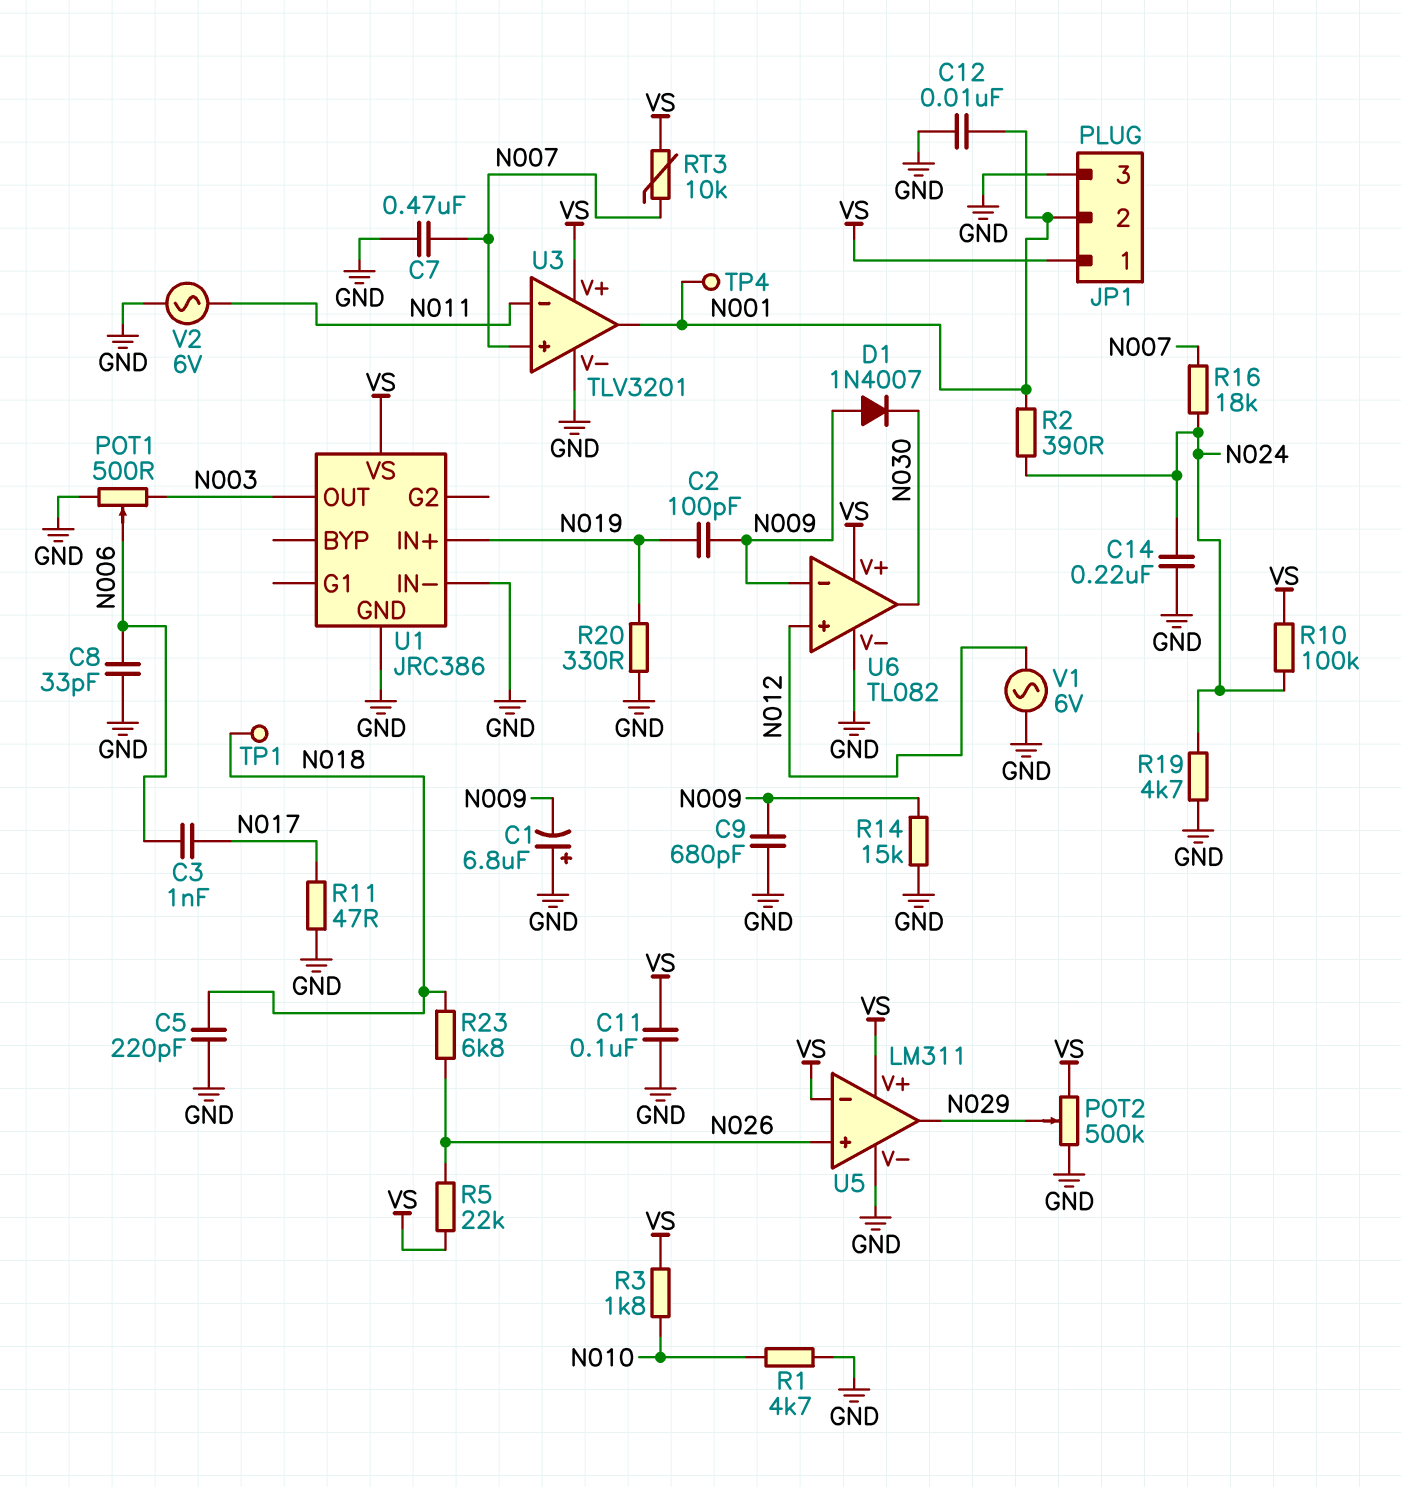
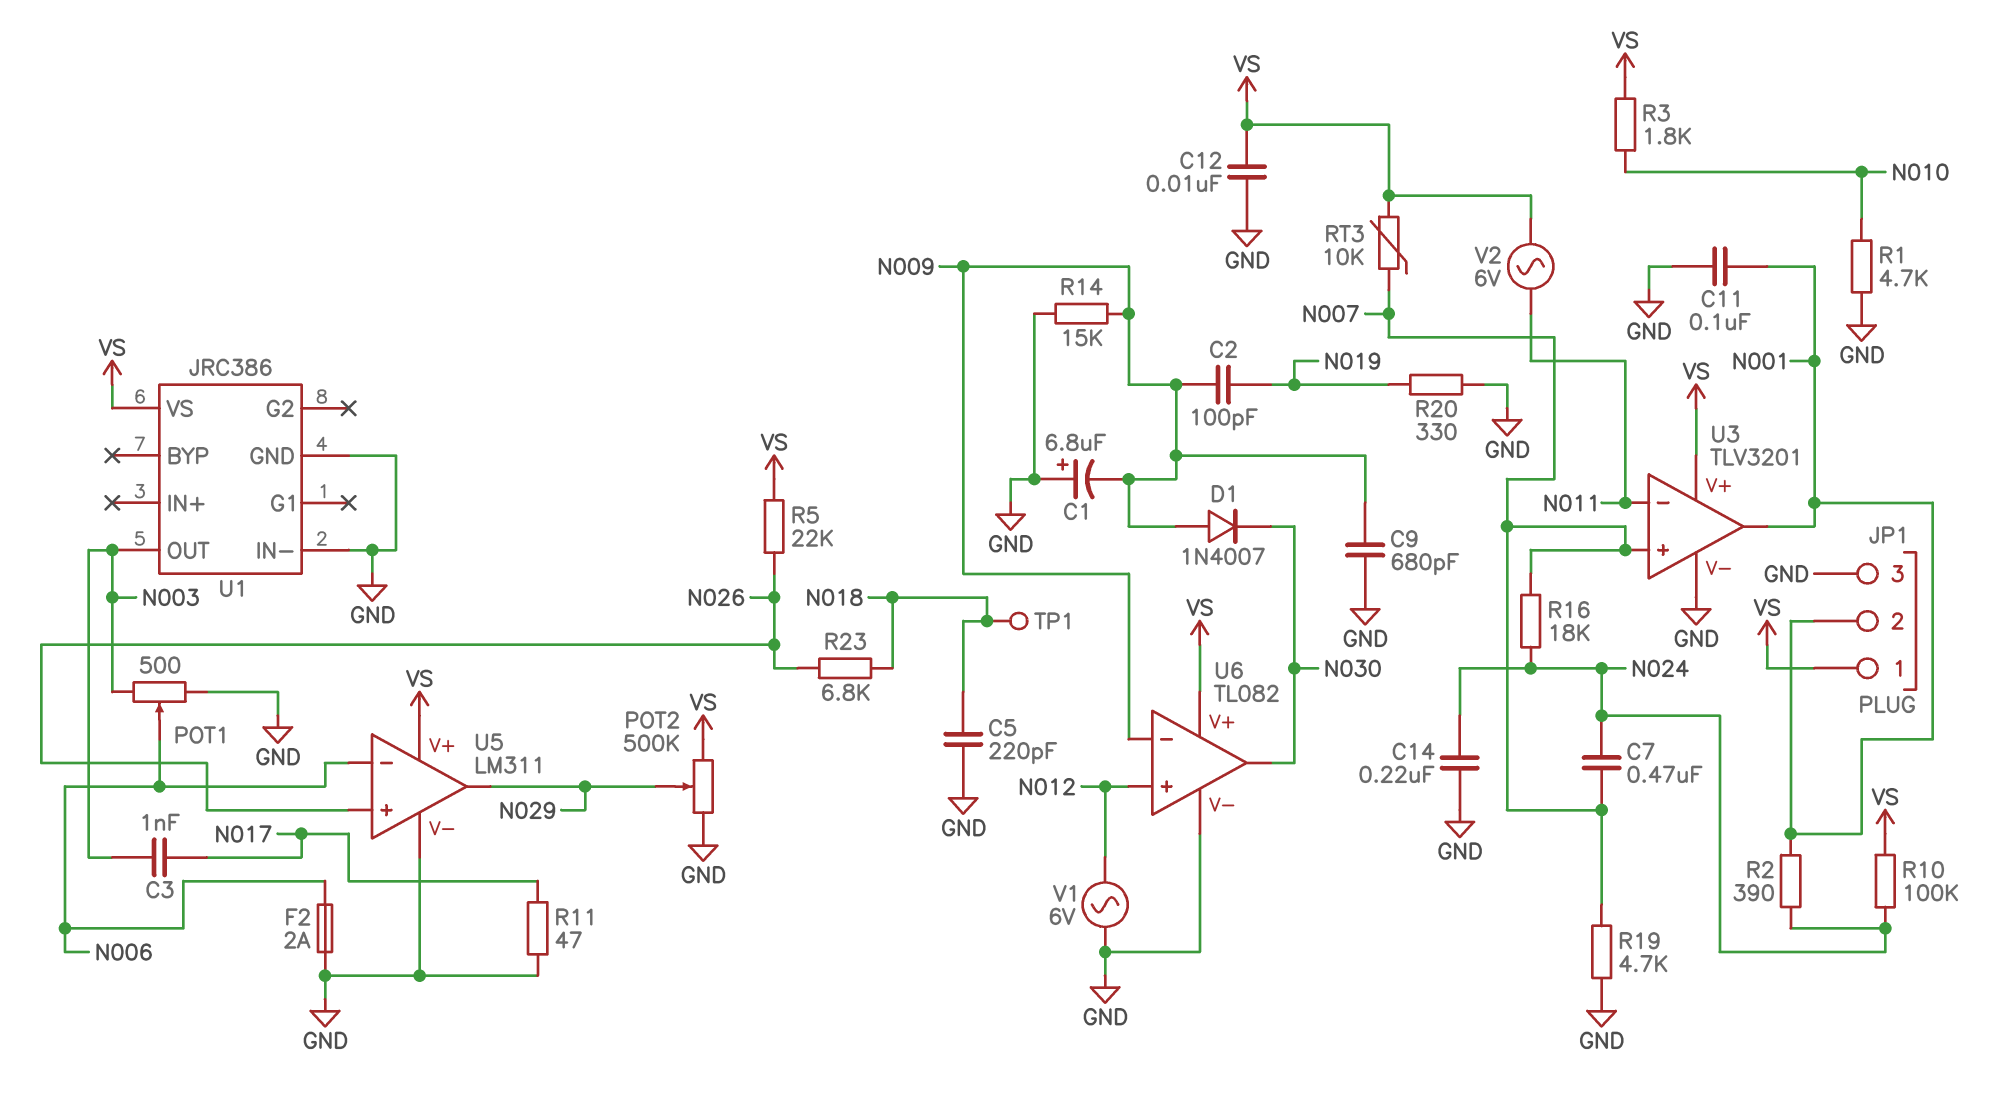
C3: 1nF (N006, N017) -> 1nF (N003, N017)
C7: 470nF (GND, N007) -> 470nF (N007, N024)
C8: 33pF (GND, N006) -> none
C11: 100nF (GND, VS) -> 100nF (GND, N001)
C12: 10nF (GND, N001) -> 10nF (GND, VS)
F2: none -> 2A (GND, N006)
R19: 4.7k (GND, N024) -> 4.7k (GND, N007)
TP4: test point (N001) -> none
U1 pin IN+: N019 -> none
U5 pin in-: VS -> N006
V2: AC 6V (GND, N011) -> AC 6V (N011, VS)

